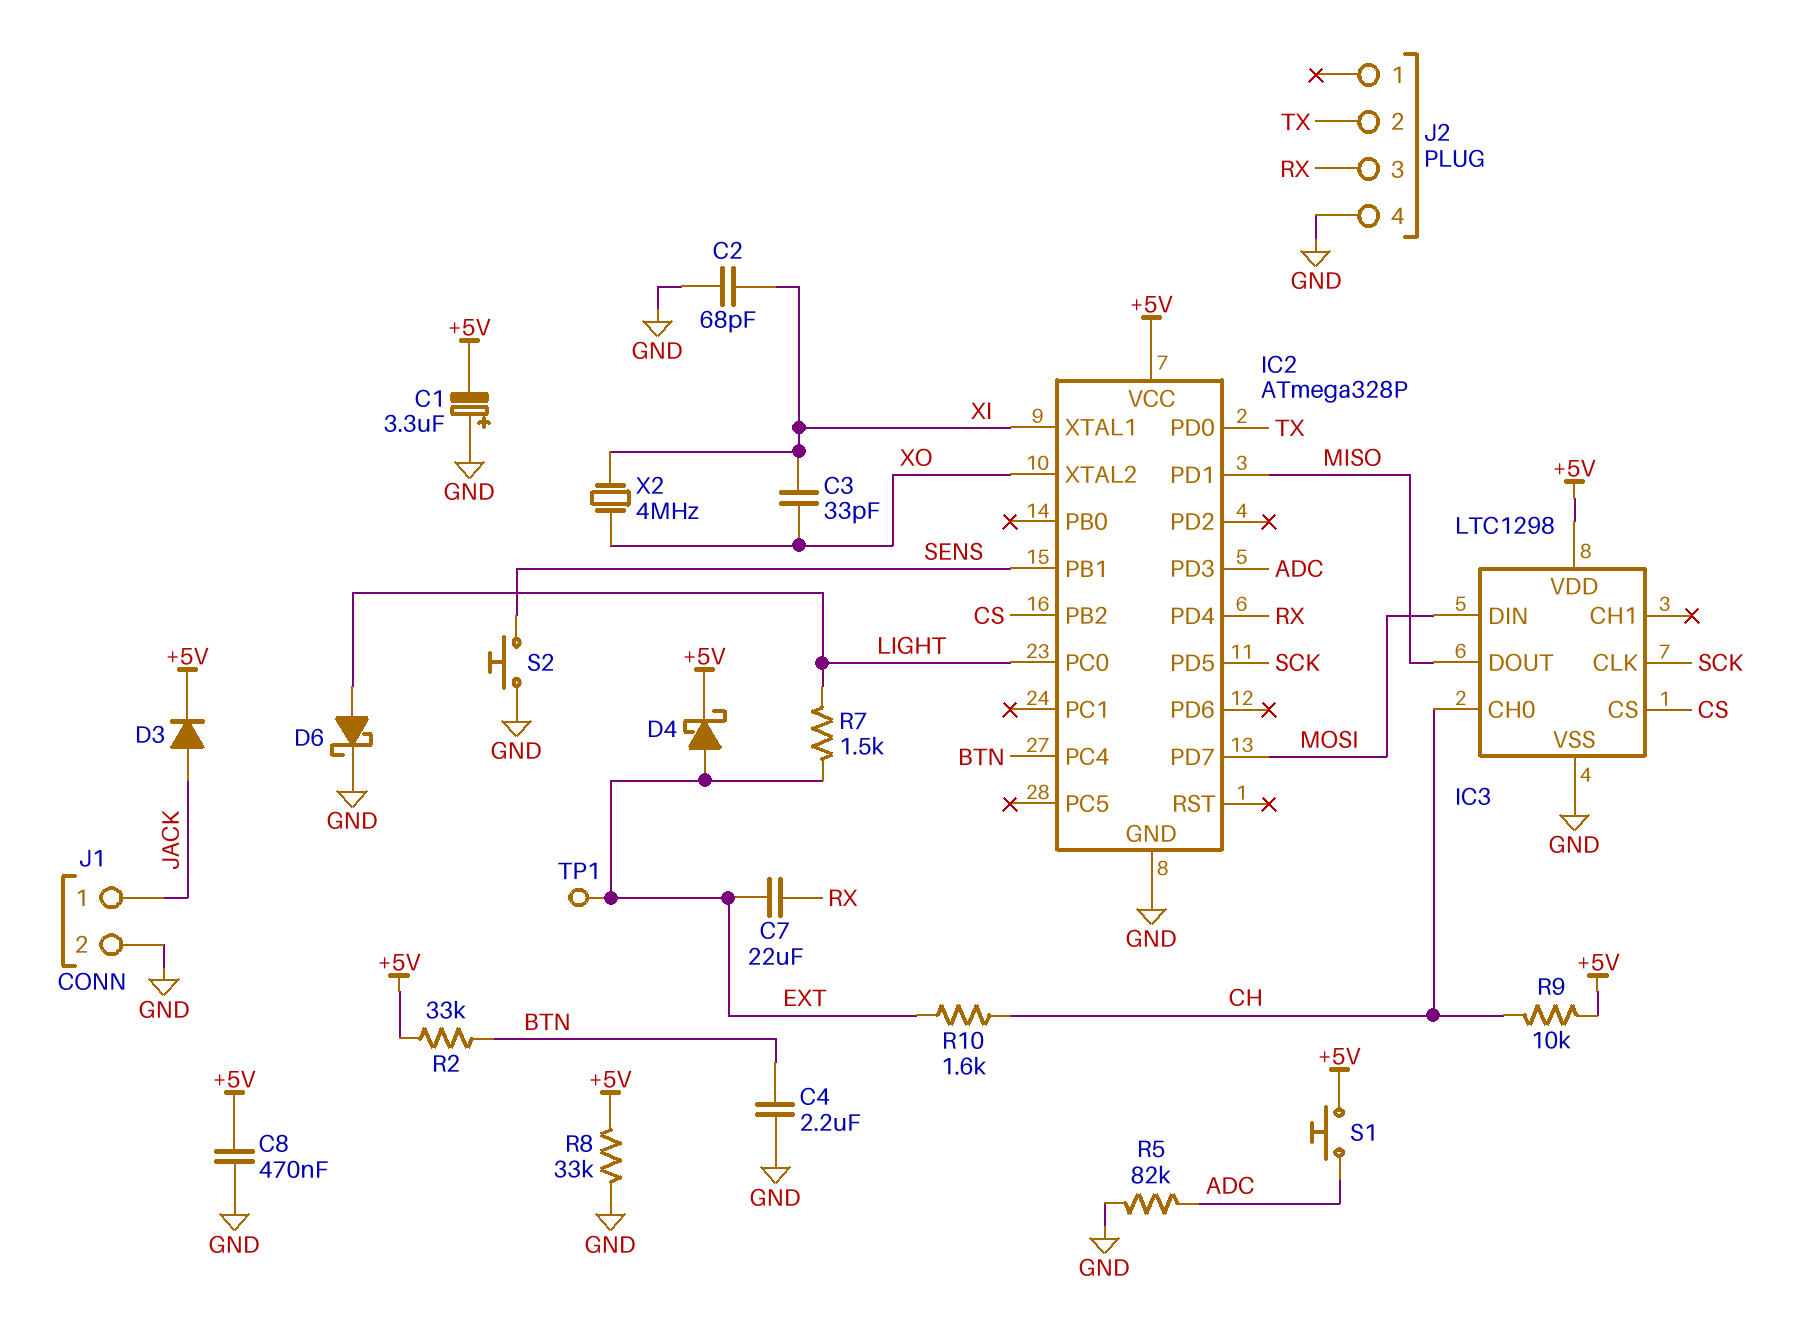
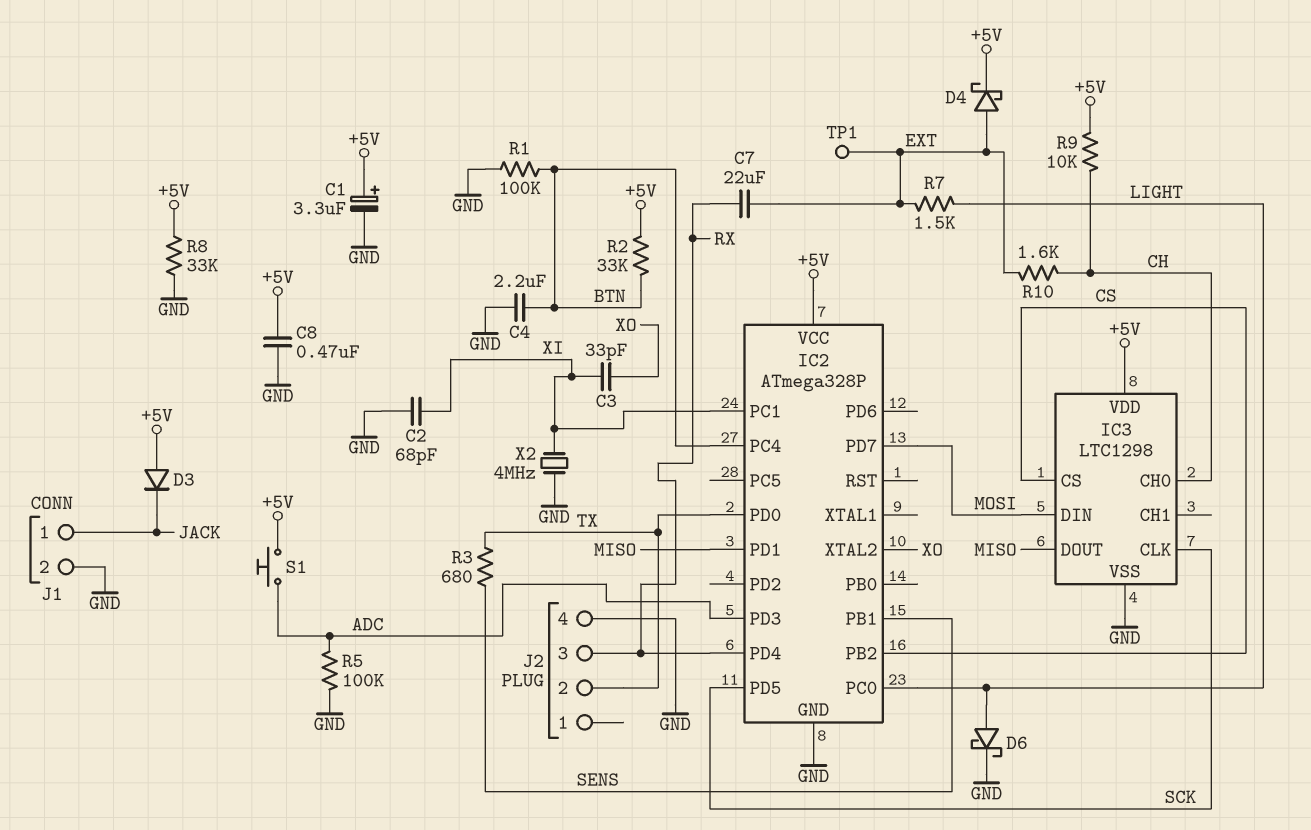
C1: 3.3uF (plus GND, minus +5V) -> 3.3uF (plus +5V, minus GND)
D3: diode (A JACK, K +5V) -> diode (A +5V, K JACK)
IC2 pin PC1: none -> XI
IC2 pin XTAL1: XI -> none
R1: none -> 100k (BTN, GND)
R3: none -> 680 (SENS, TX)
R5: 82k (ADC, GND) -> 100k (ADC, GND)
S2: button (GND, SENS) -> none
X2: 4MHz (XI, XO) -> 4MHz (GND, XI)

